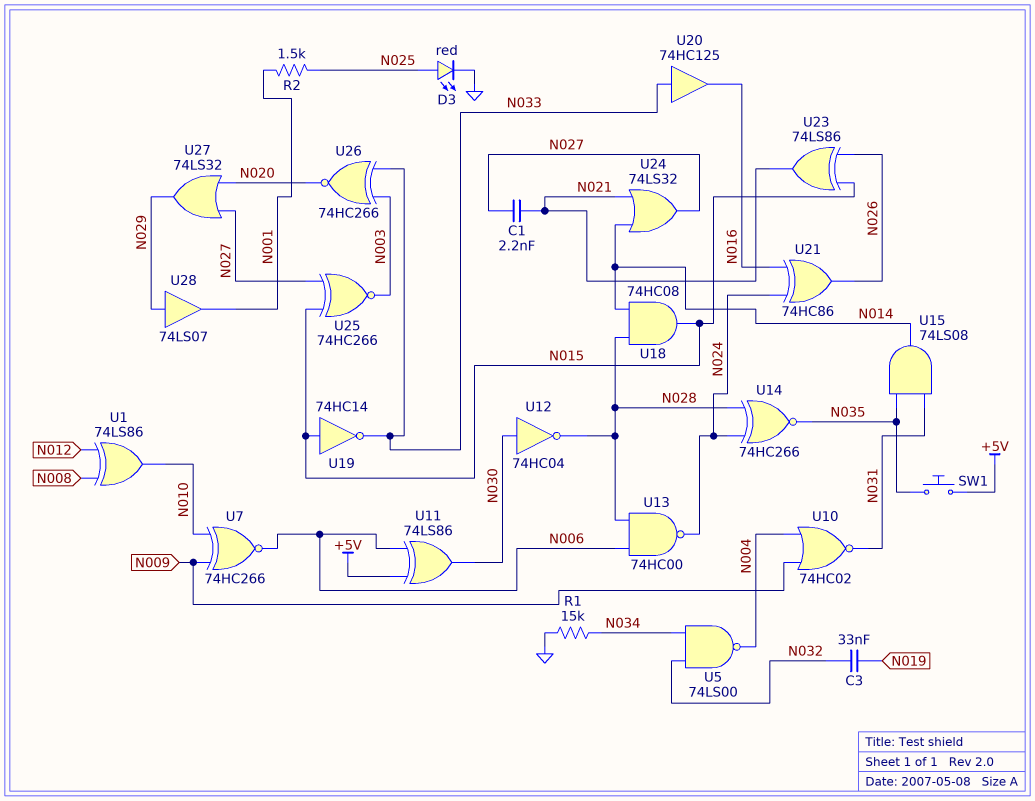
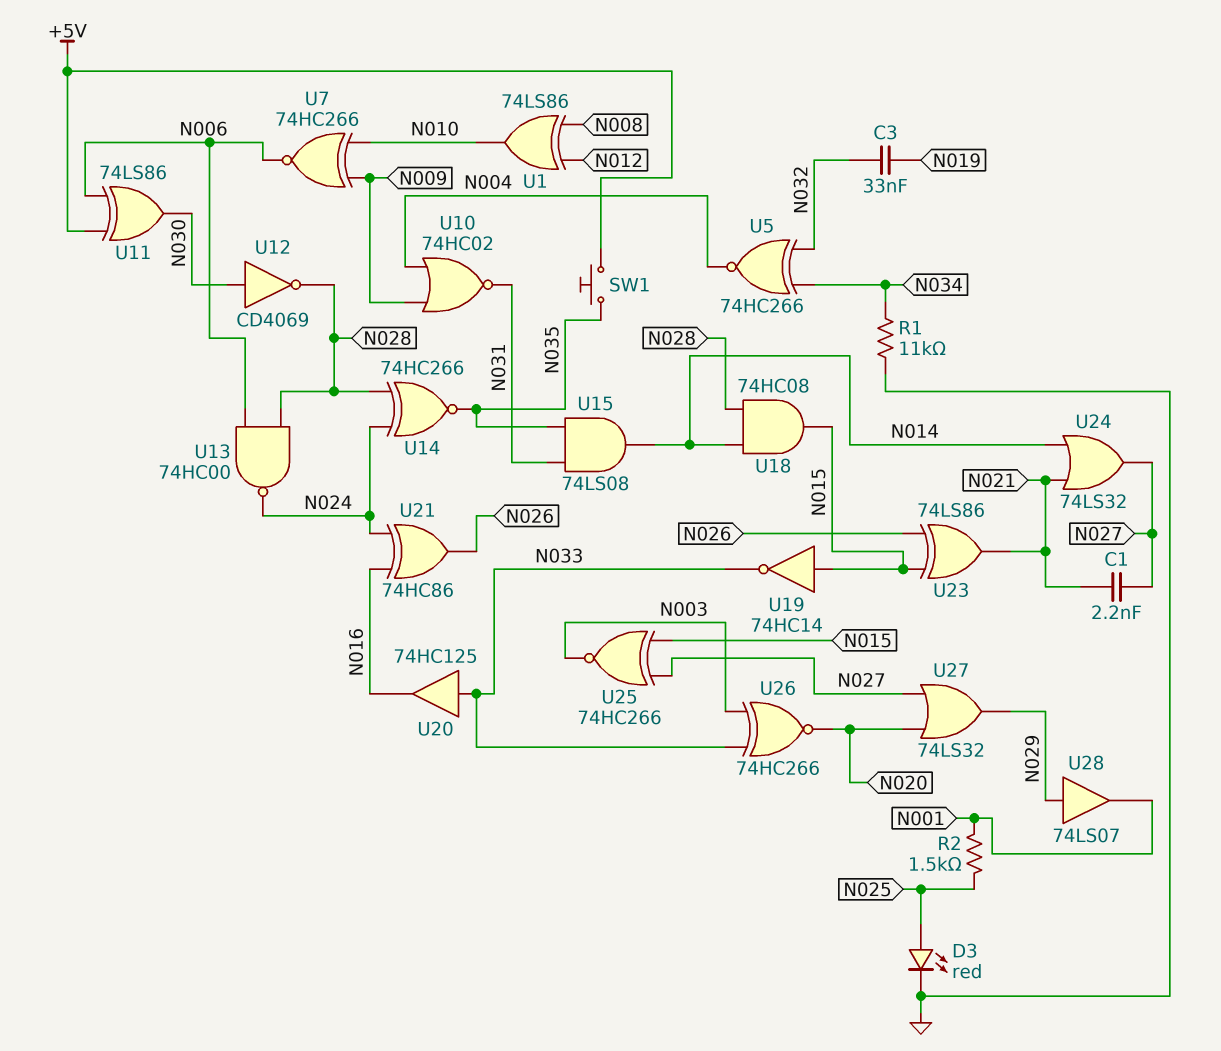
R1: 15k (GND, N034) -> 11k (GND, N034)
U5: NAND 74LS00 (in N032, in N034, out N004) -> XNOR 74HC266 (in N032, in N034, out N004)
U12: NOT 74HC04 (in N030, out N028) -> NOT CD4069 (in N030, out N028)

